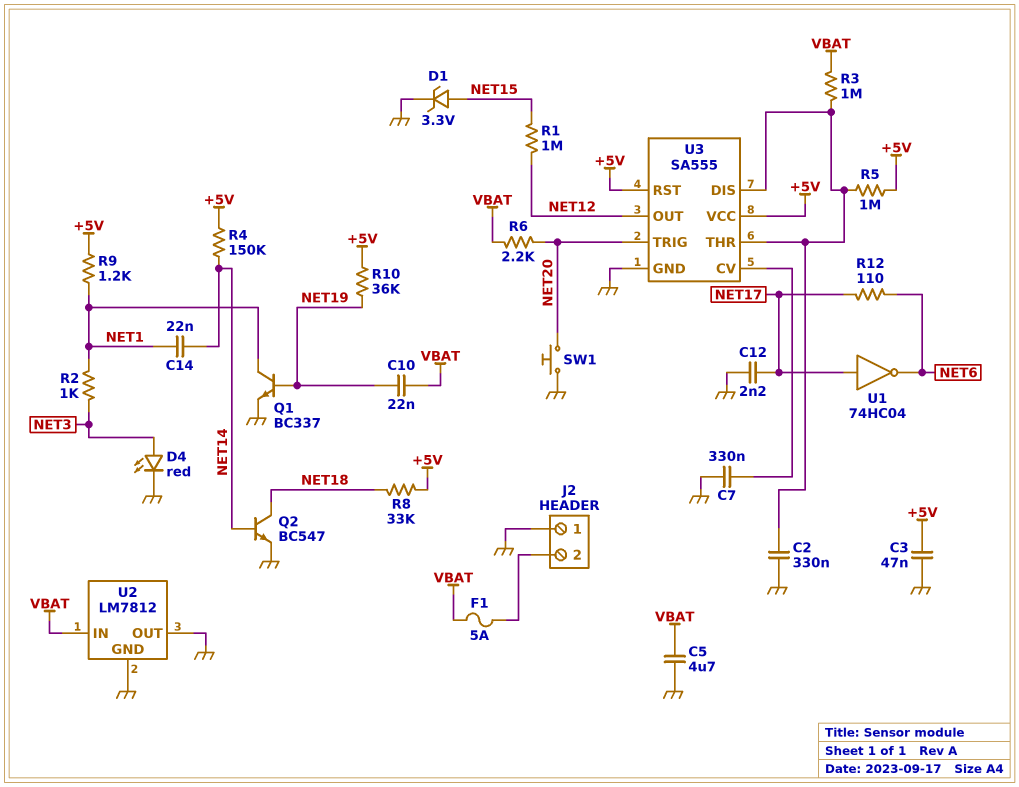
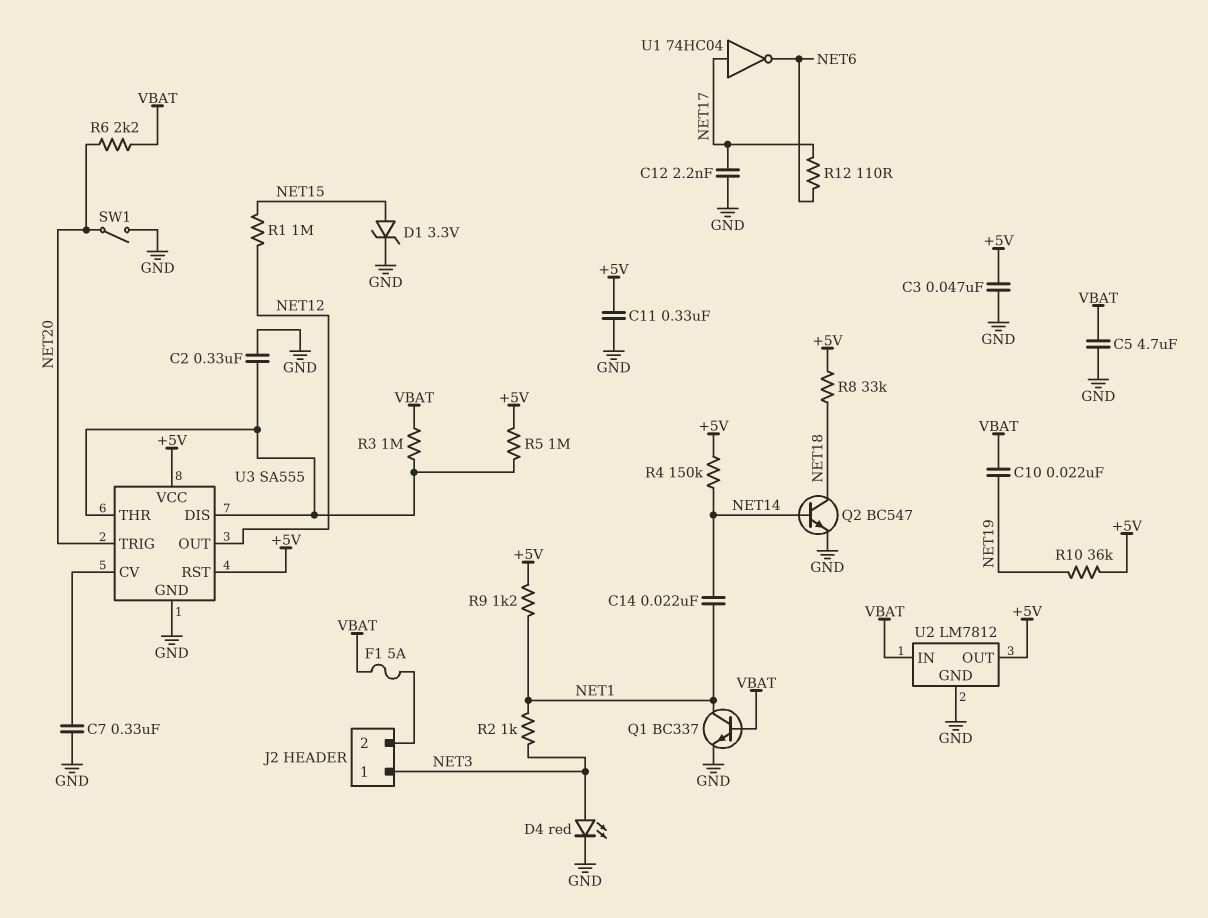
C11: none -> 330nF (+5V, GND)
J2 pin 1: GND -> NET3
Q1: NPN BC337 (B NET19, C NET1, E GND) -> NPN BC337 (B VBAT, C NET1, E GND)
SW1: button (GND, NET20) -> switch (GND, NET20)
U2 pin OUT: GND -> +5V

